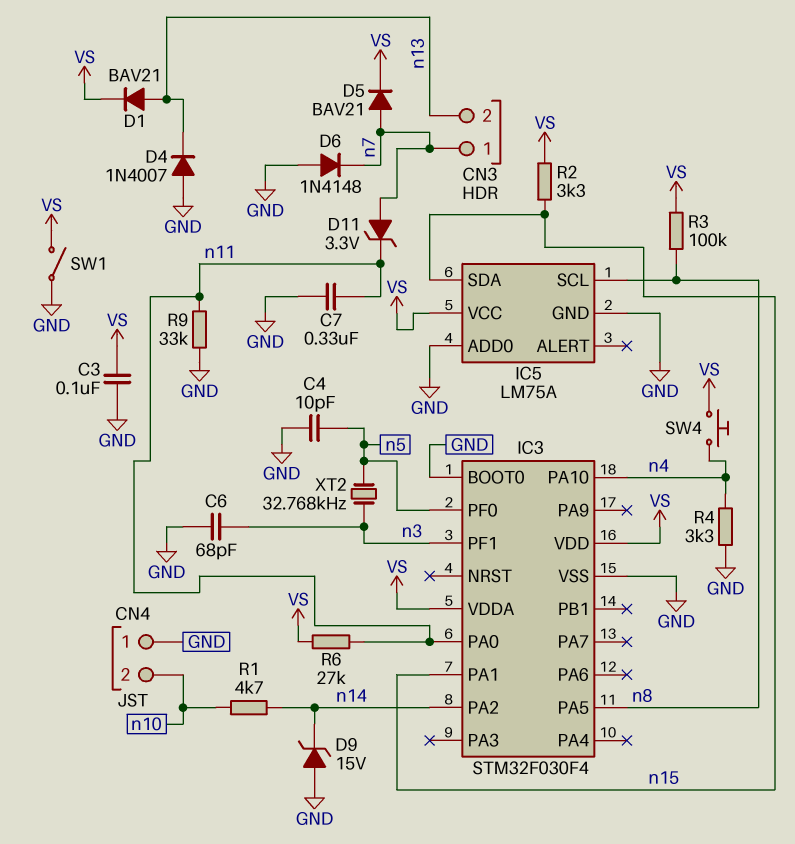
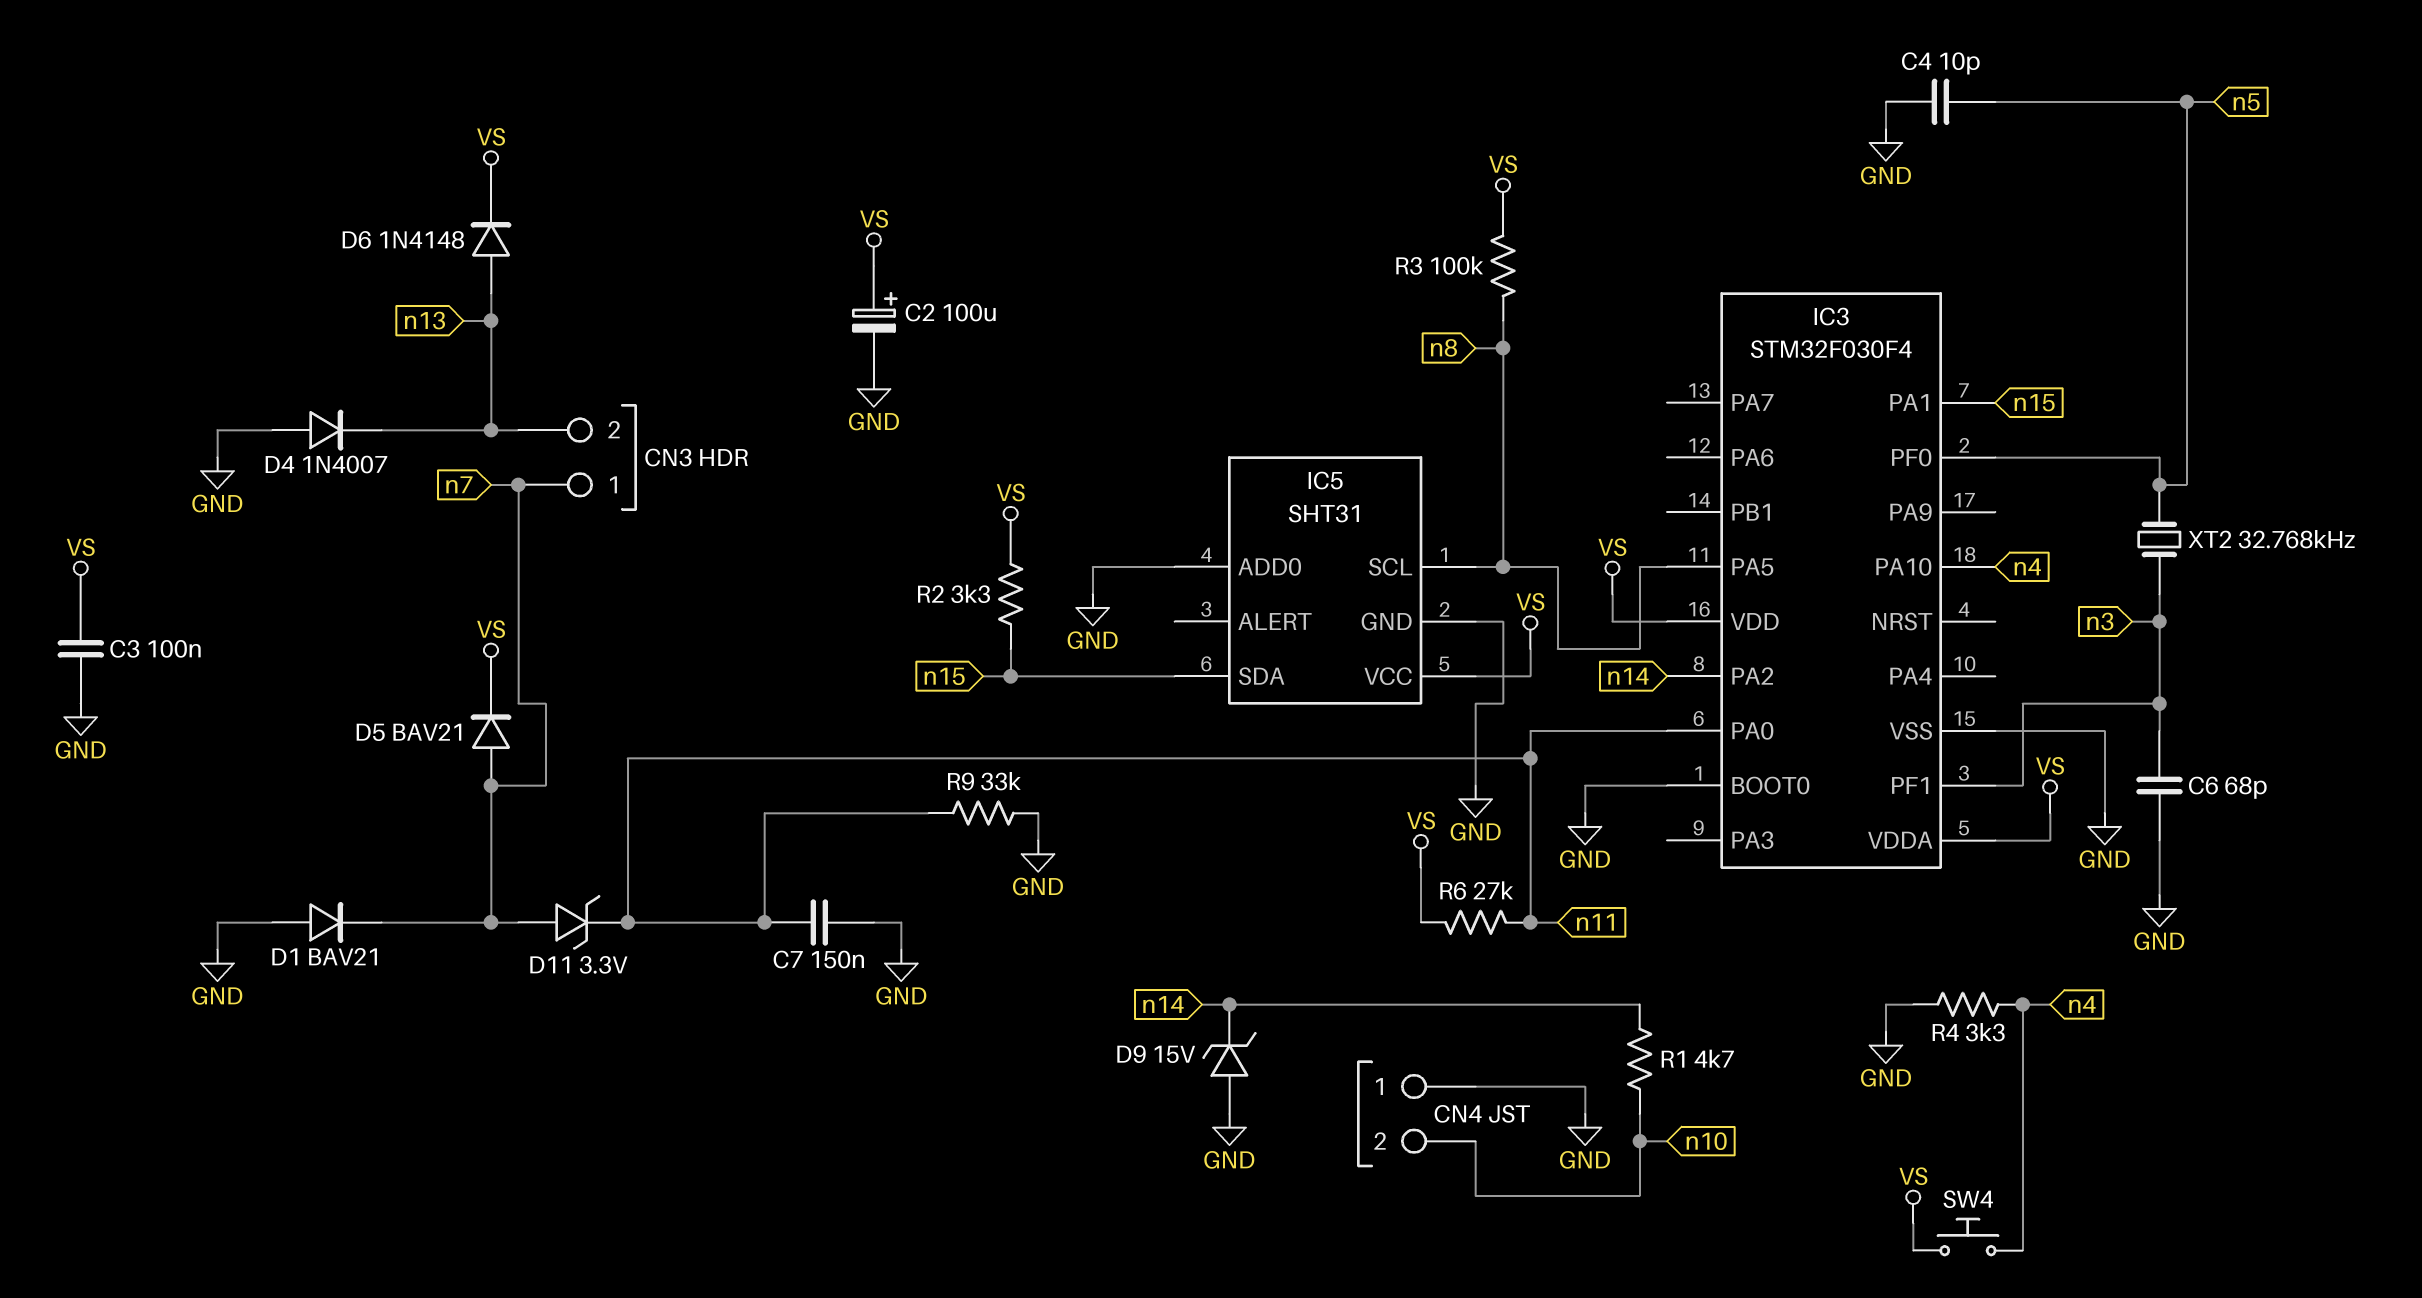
C2: none -> 100uF (plus VS, minus GND)
C7: 330nF (GND, n11) -> 150nF (GND, n11)
D1: diode BAV21 (A n13, K VS) -> diode BAV21 (A GND, K n7)
D6: diode 1N4148 (A GND, K n7) -> diode 1N4148 (A n13, K VS)
IC5: LM75A -> SHT31
SW1: switch (GND, VS) -> none

